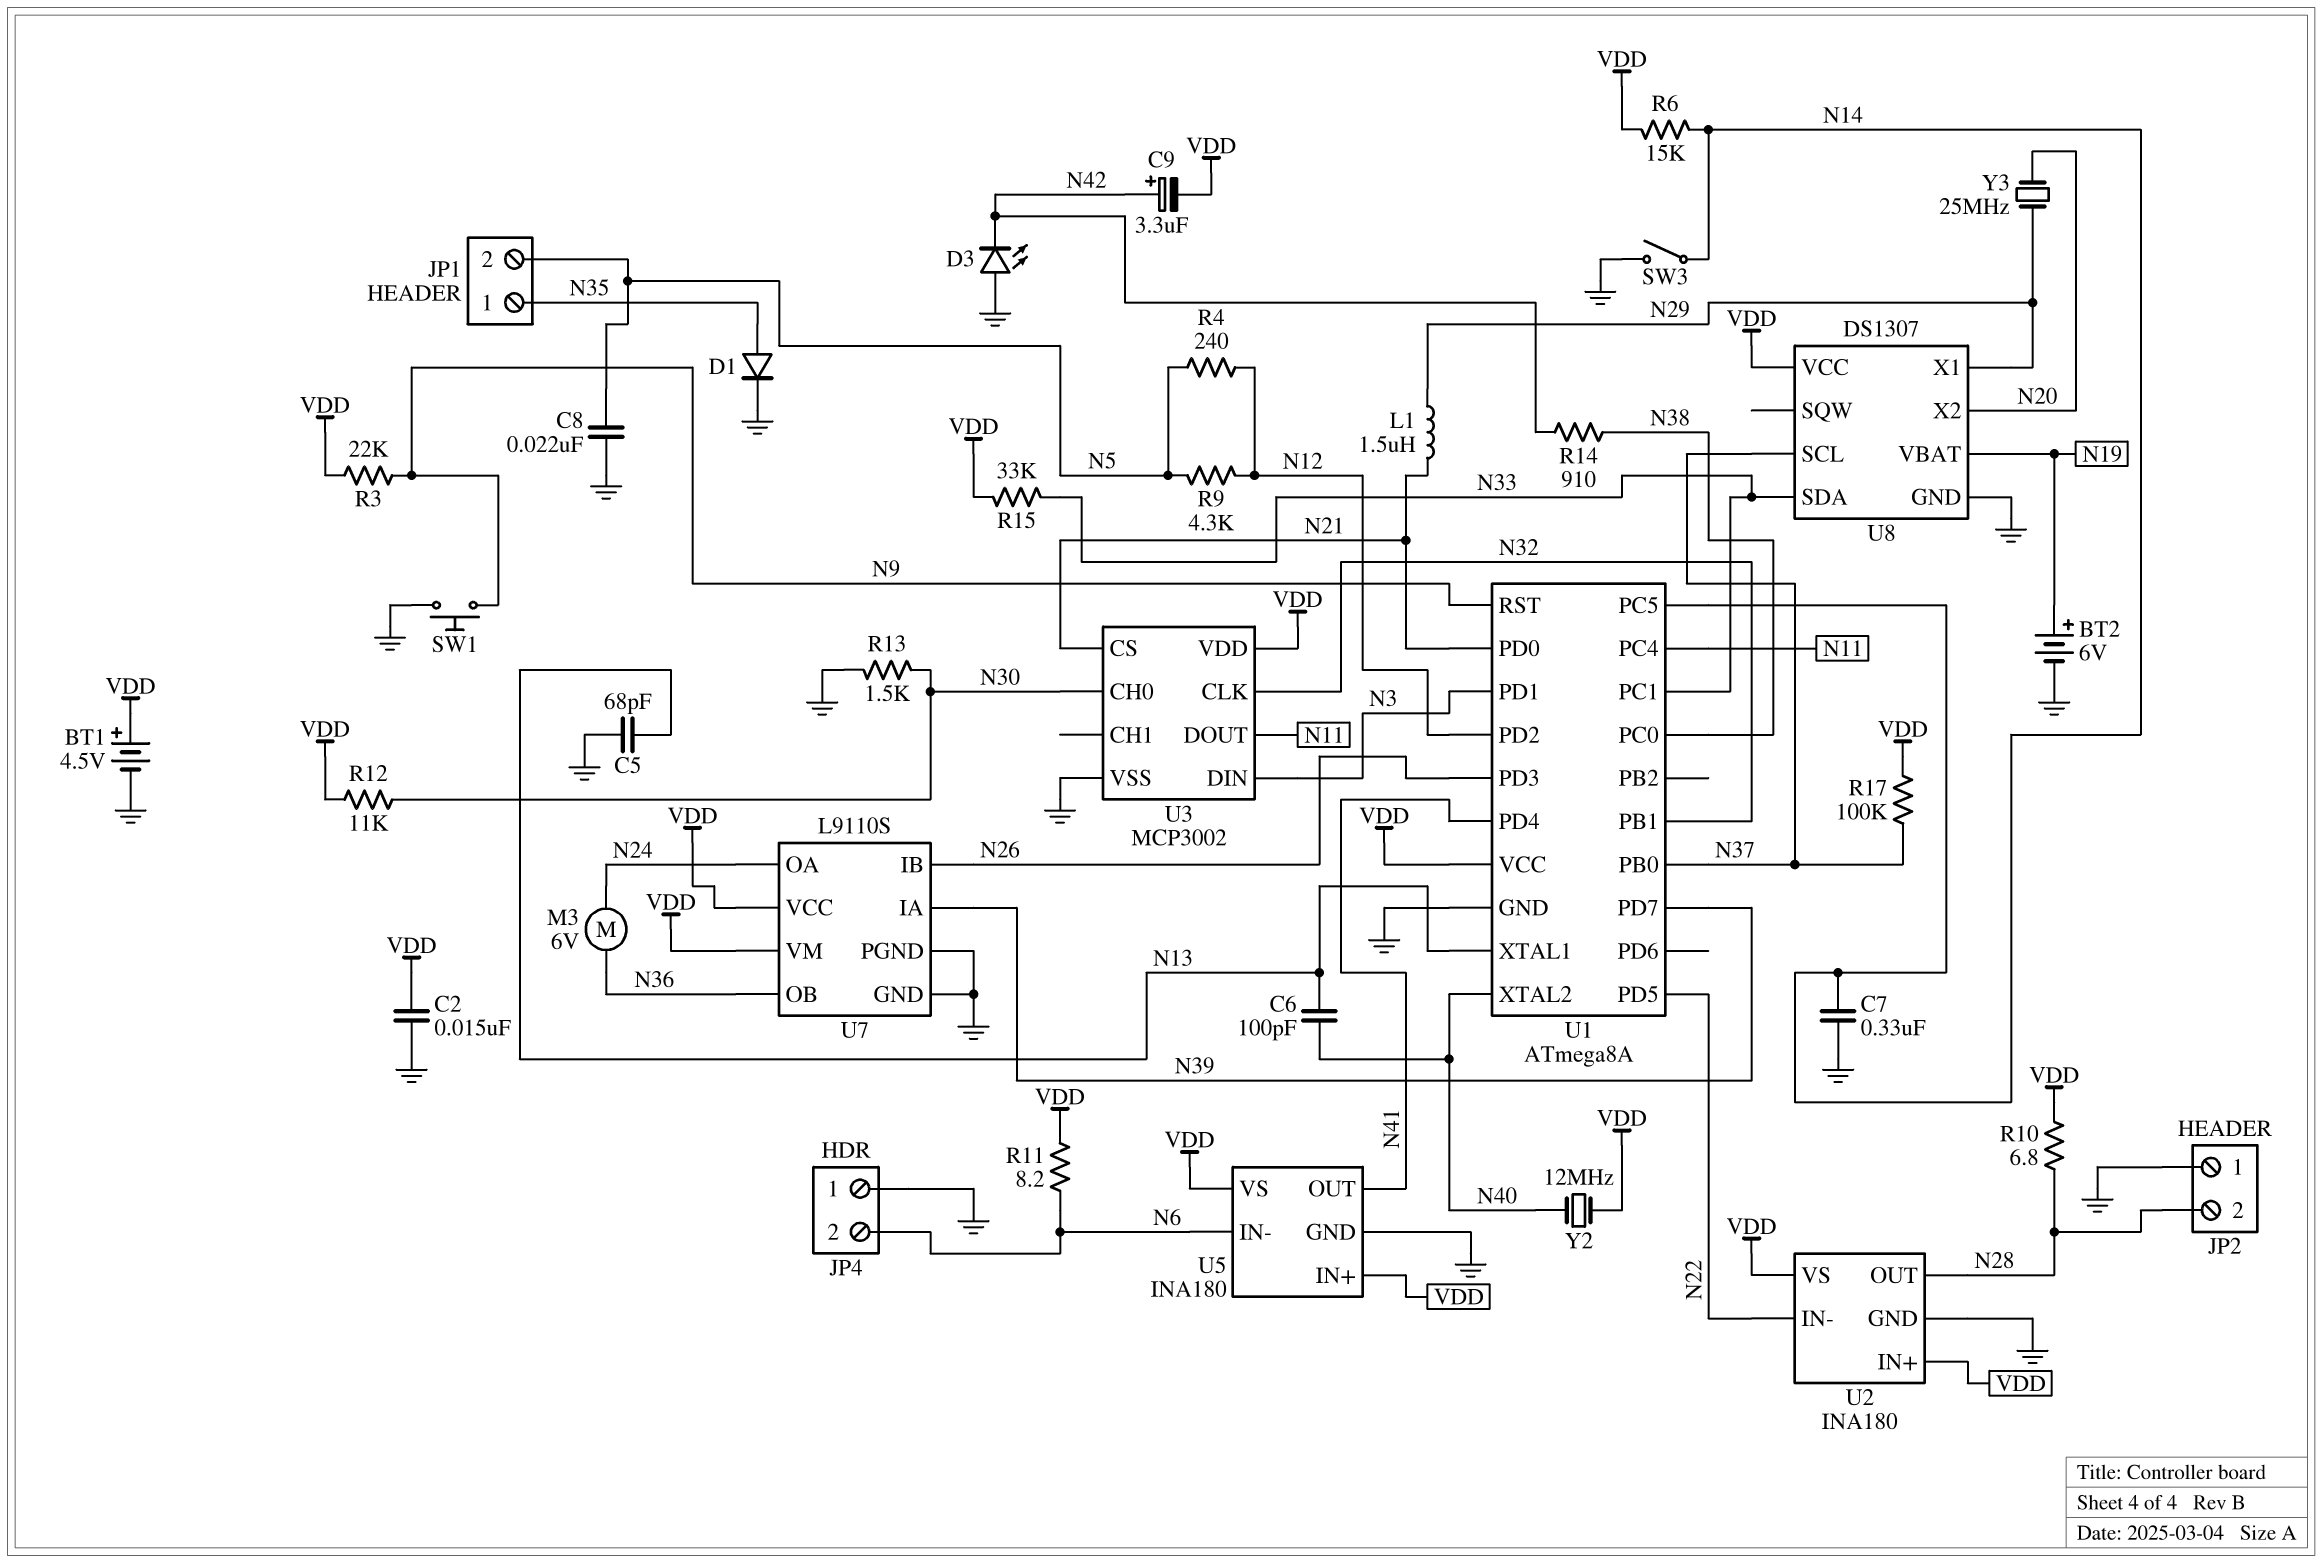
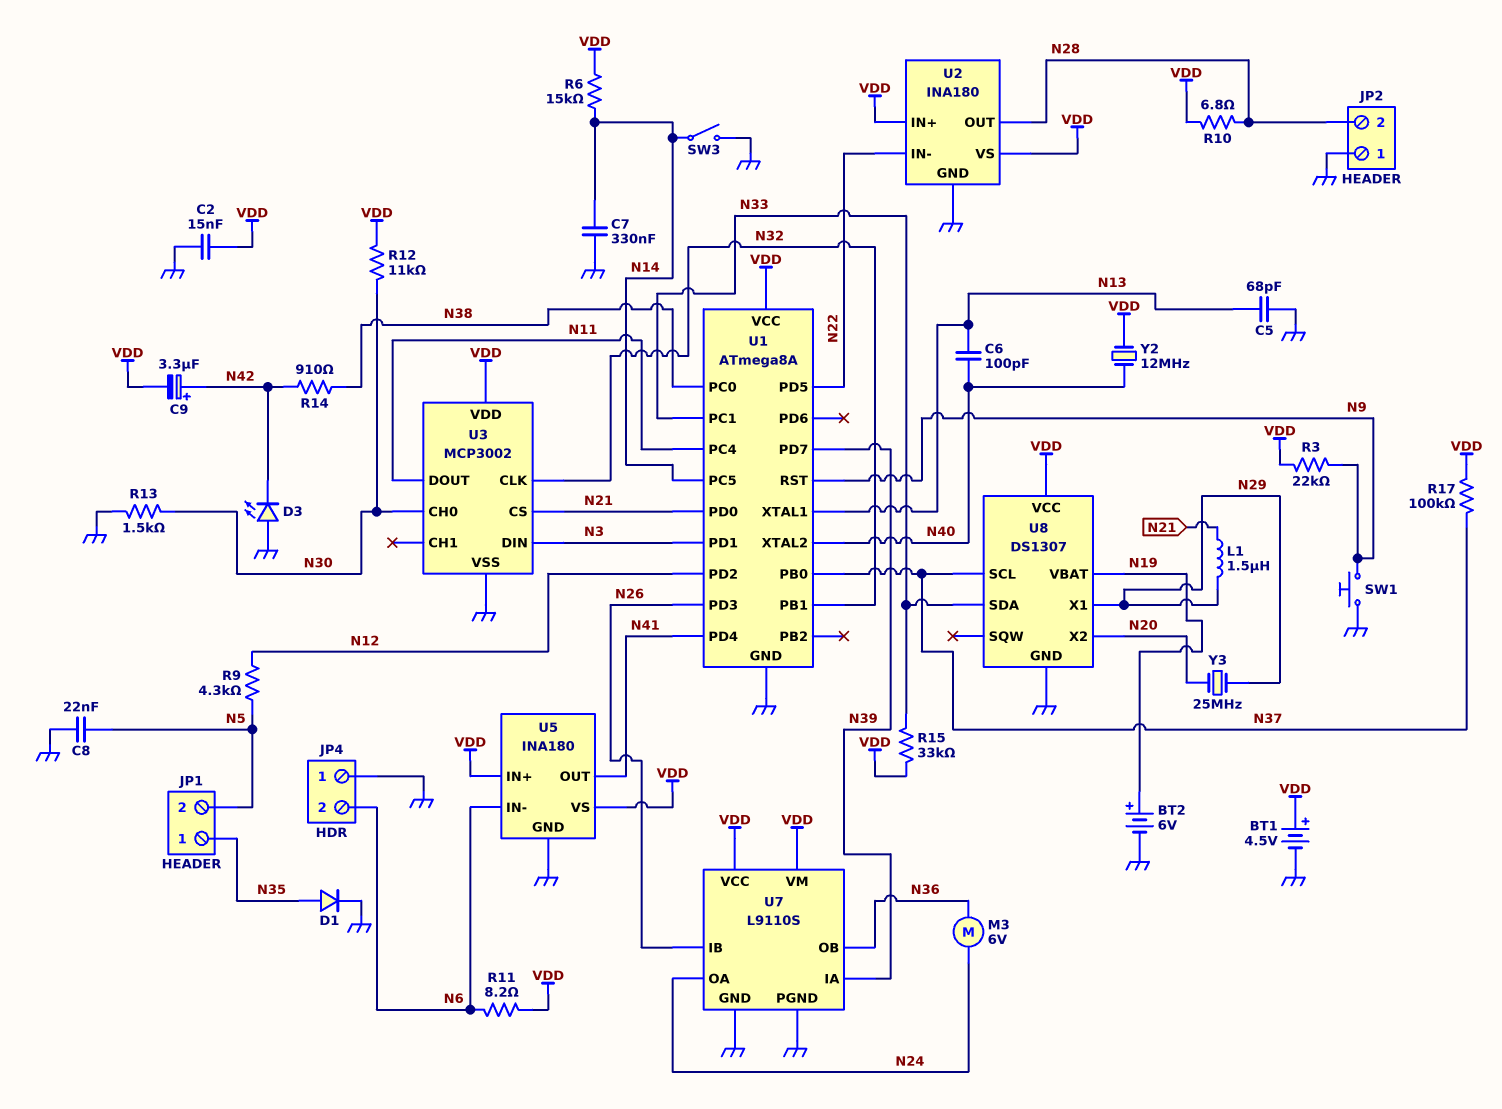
R4: 240 (N5, N12) -> none

